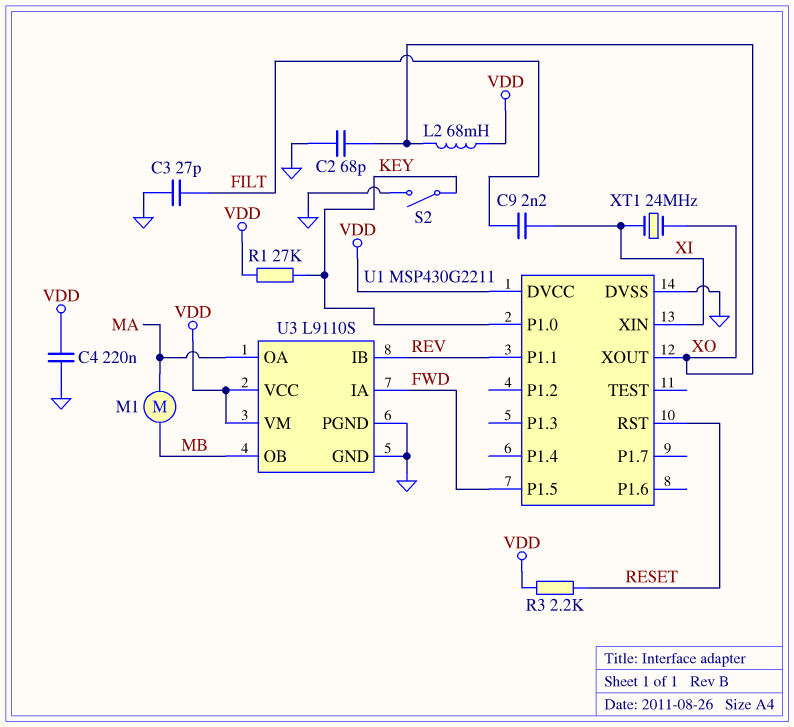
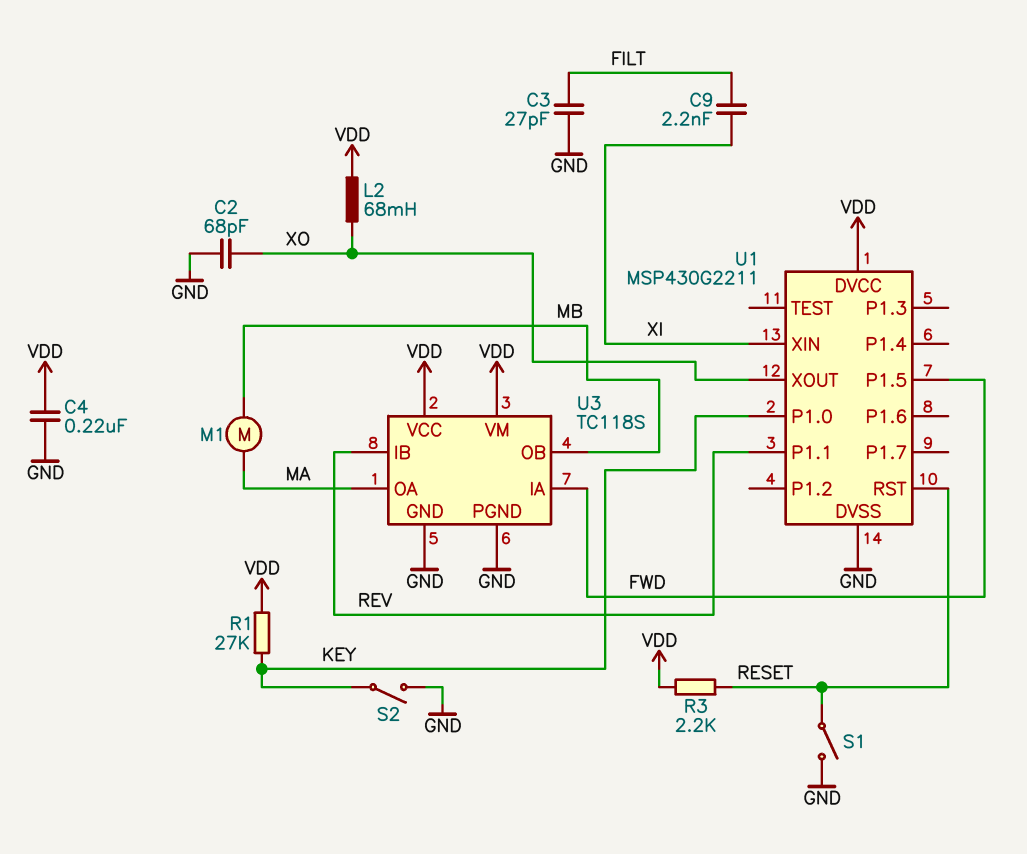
S1: none -> switch (GND, RESET)
U3: L9110S -> TC118S
XT1: 24MHz (XI, XO) -> none

